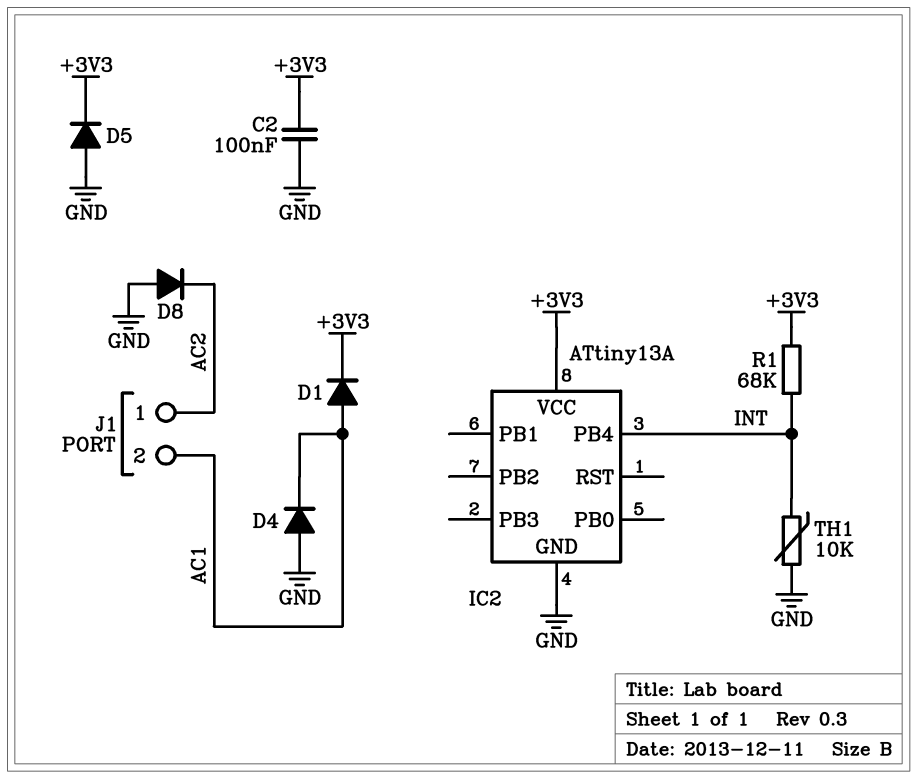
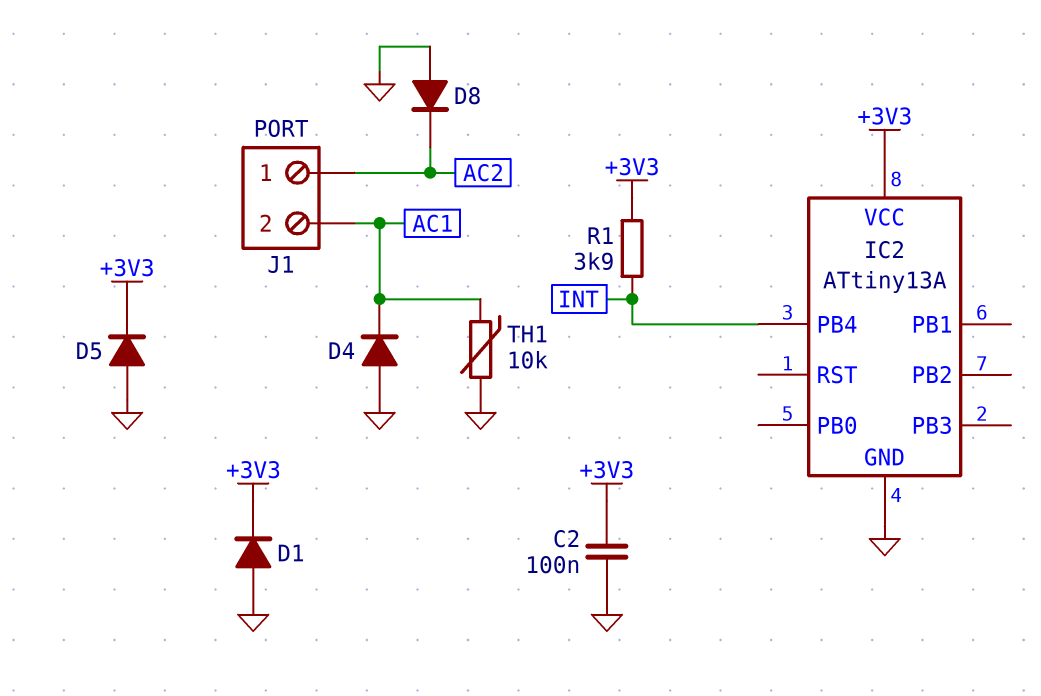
D1: diode (A AC1, K +3V3) -> diode (A GND, K +3V3)
R1: 68k (+3V3, INT) -> 3.9k (+3V3, INT)
TH1: 10k (GND, INT) -> 10k (AC1, GND)

